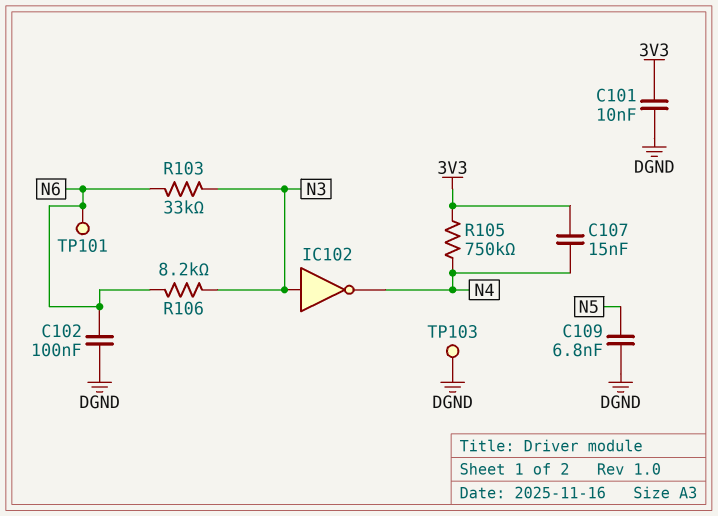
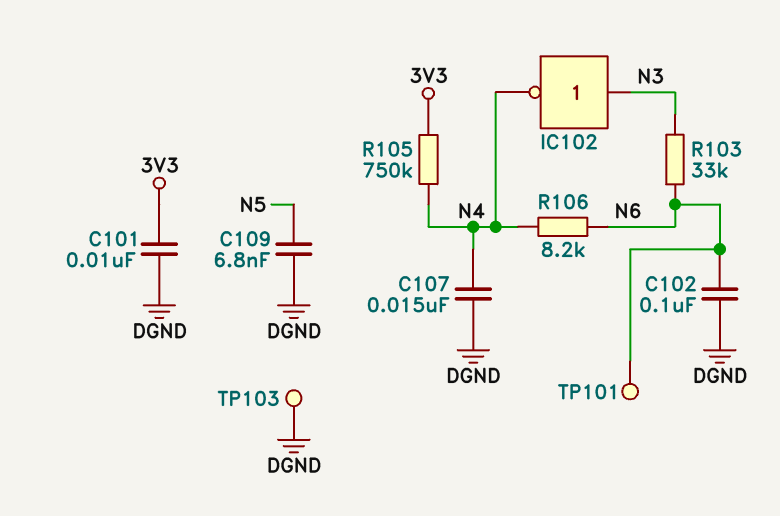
C107: 15nF (3V3, N4) -> 15nF (DGND, N4)
R106: 8.2k (N3, N6) -> 8.2k (N4, N6)

